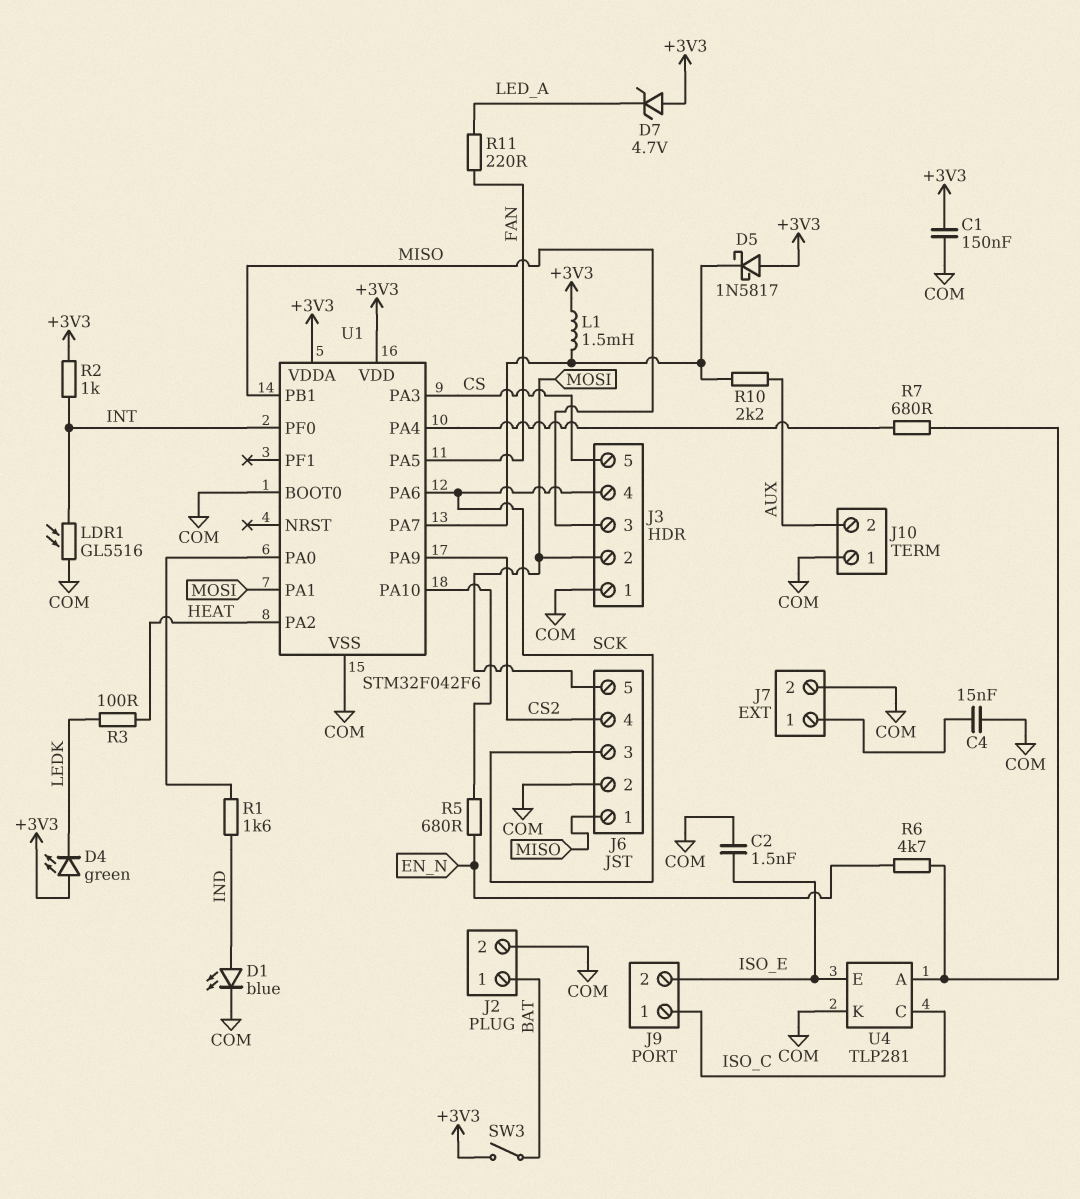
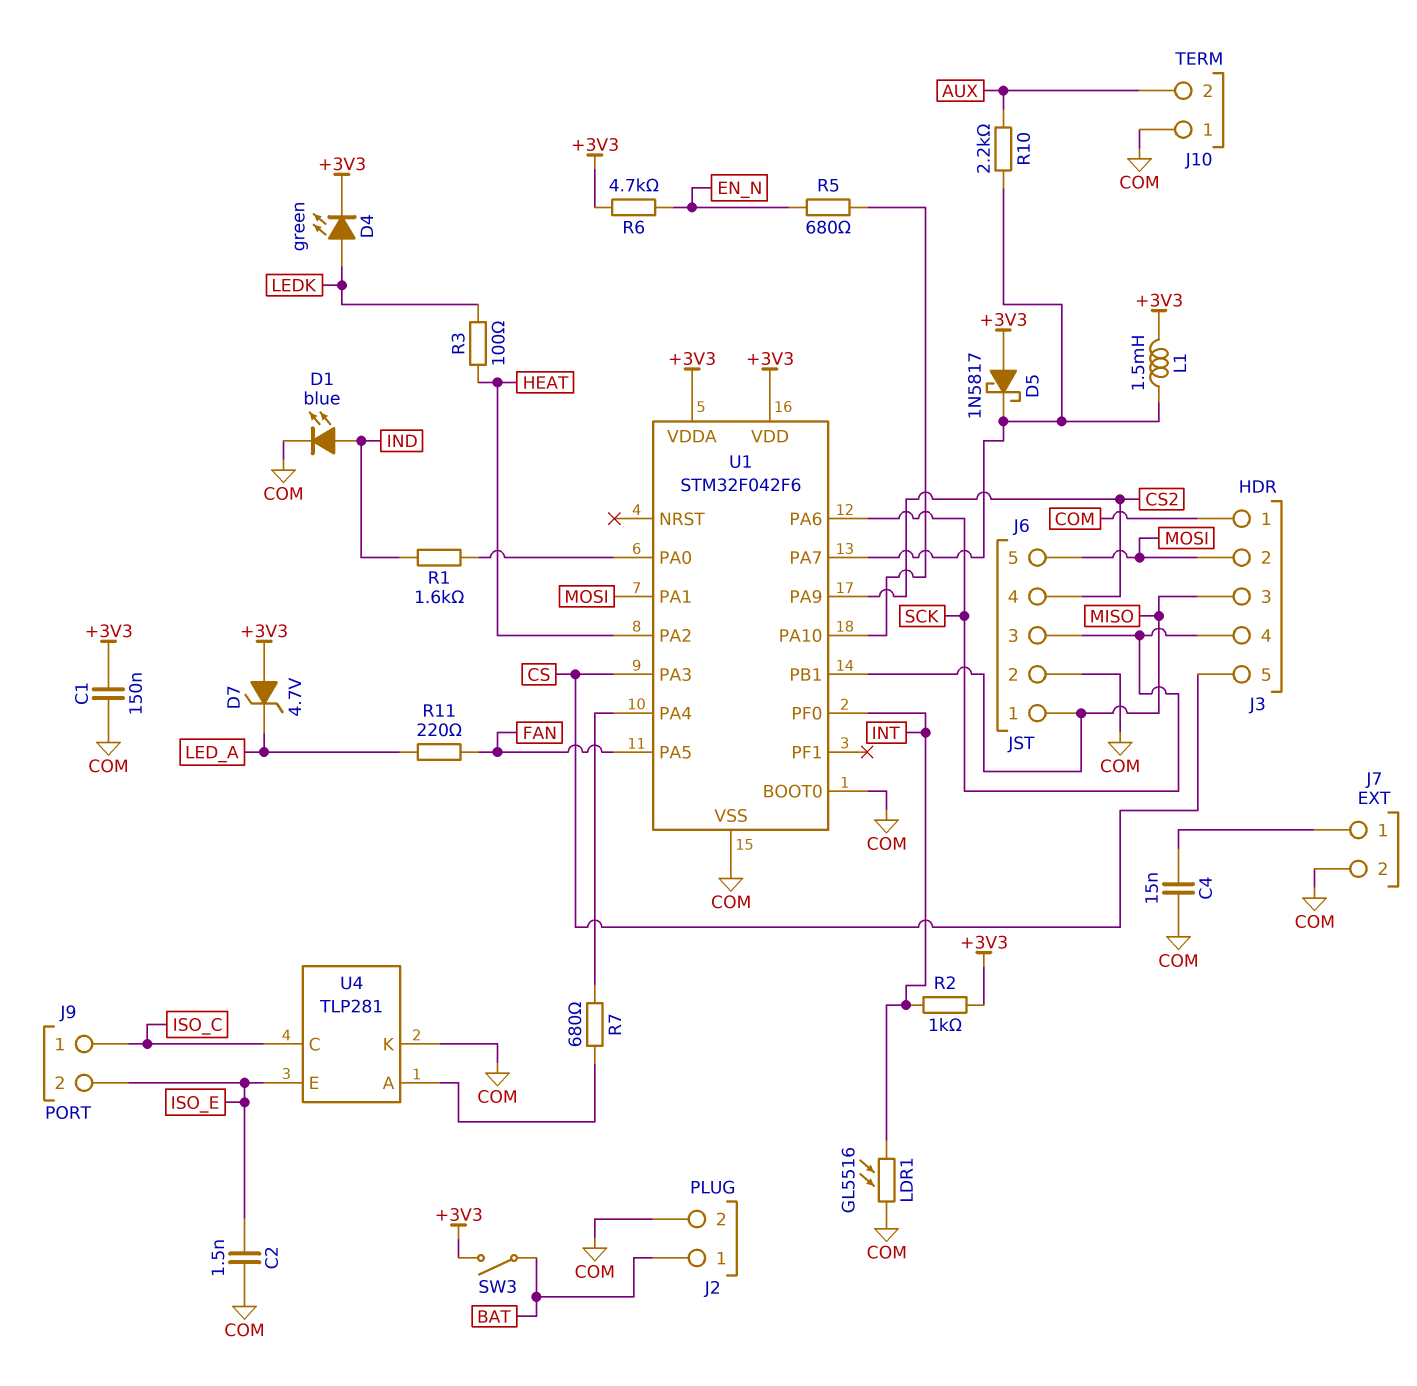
D4: LED green (A +3V3, K LEDK) -> LED green (A LEDK, K +3V3)
R6: 4.7k (EN_N, U4/A) -> 4.7k (+3V3, EN_N)

